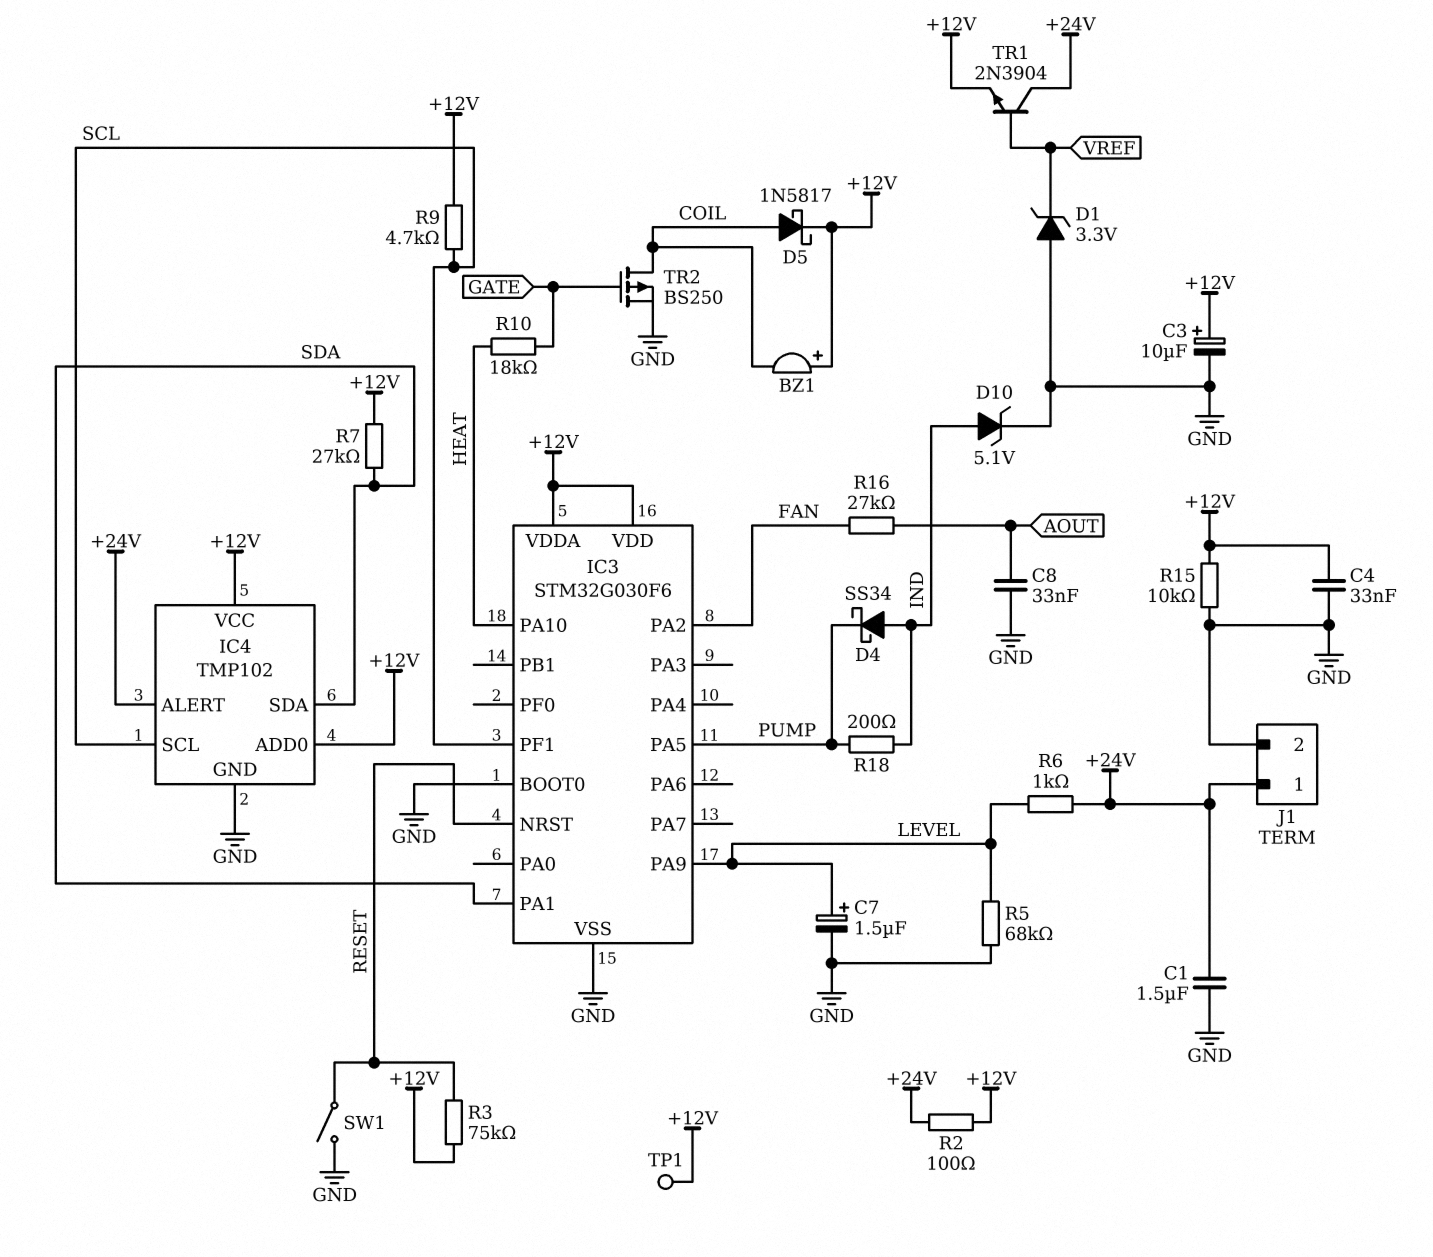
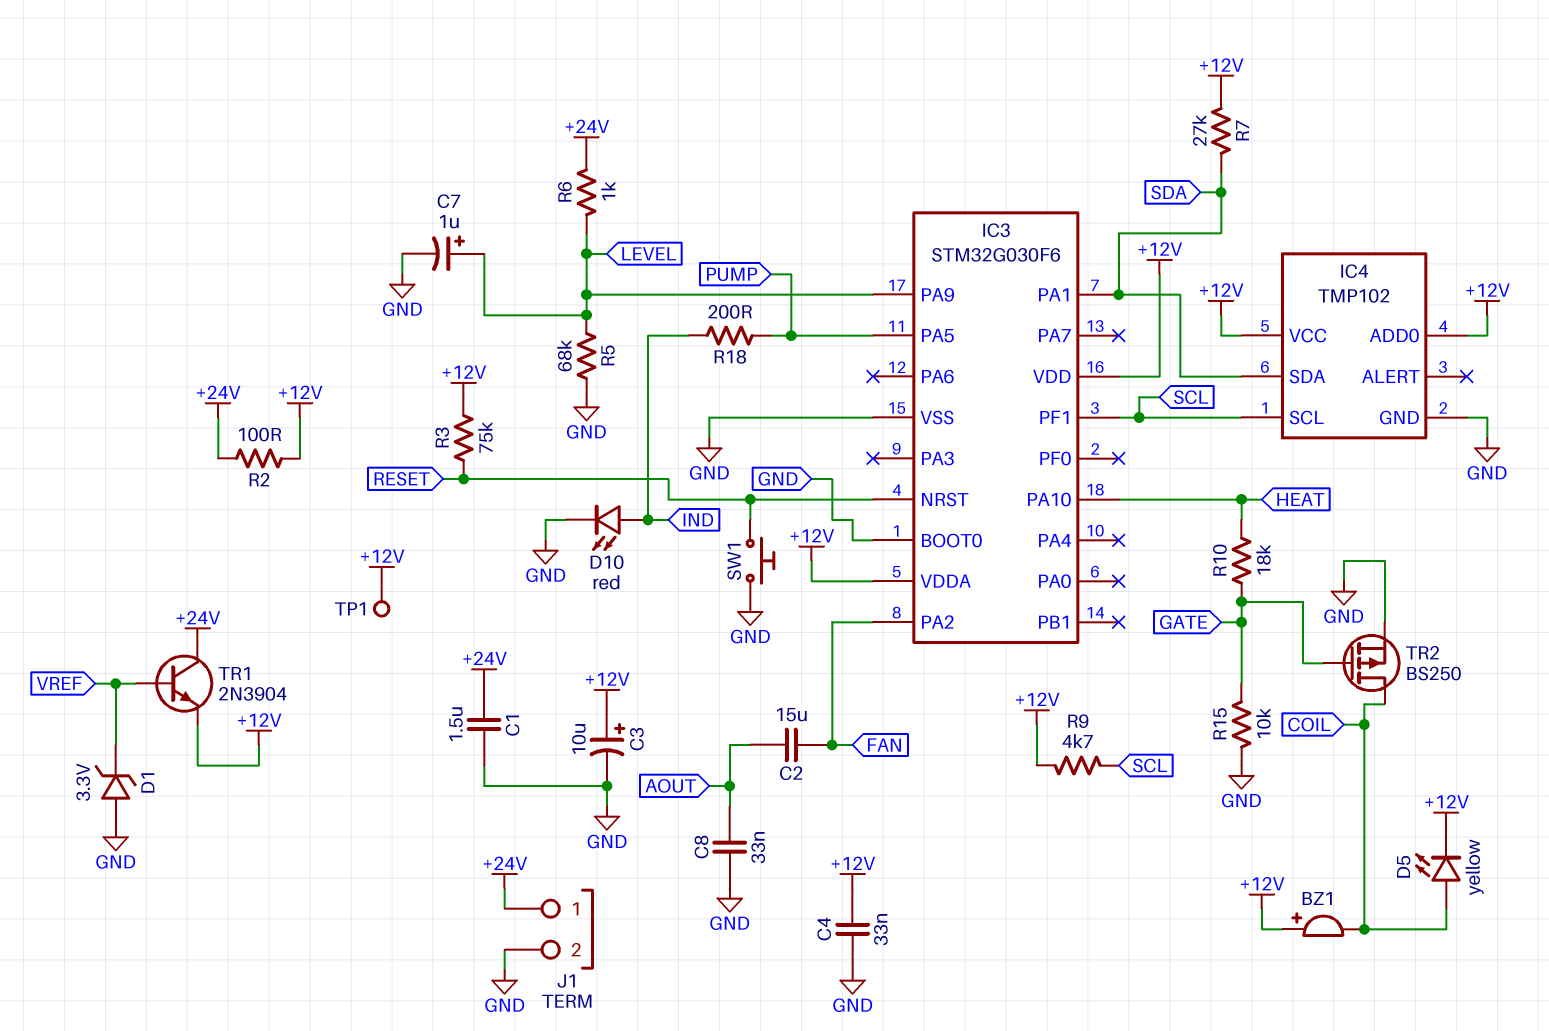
C2: none -> 15uF (AOUT, FAN)
C7: 1.5uF (plus LEVEL, minus GND) -> 1uF (plus LEVEL, minus GND)
D4: schottky SS34 (A IND, K PUMP) -> none
D5: schottky 1N5817 (A COIL, K +12V) -> LED yellow (A COIL, K +12V)
D10: zener 5.1V (A IND, K GND) -> LED red (A IND, K GND)
IC4 pin ALERT: +24V -> none
R15: 10k (+12V, GND) -> 10k (GATE, GND)
R16: 27k (AOUT, FAN) -> none
SW1: switch (GND, RESET) -> button (GND, RESET)

